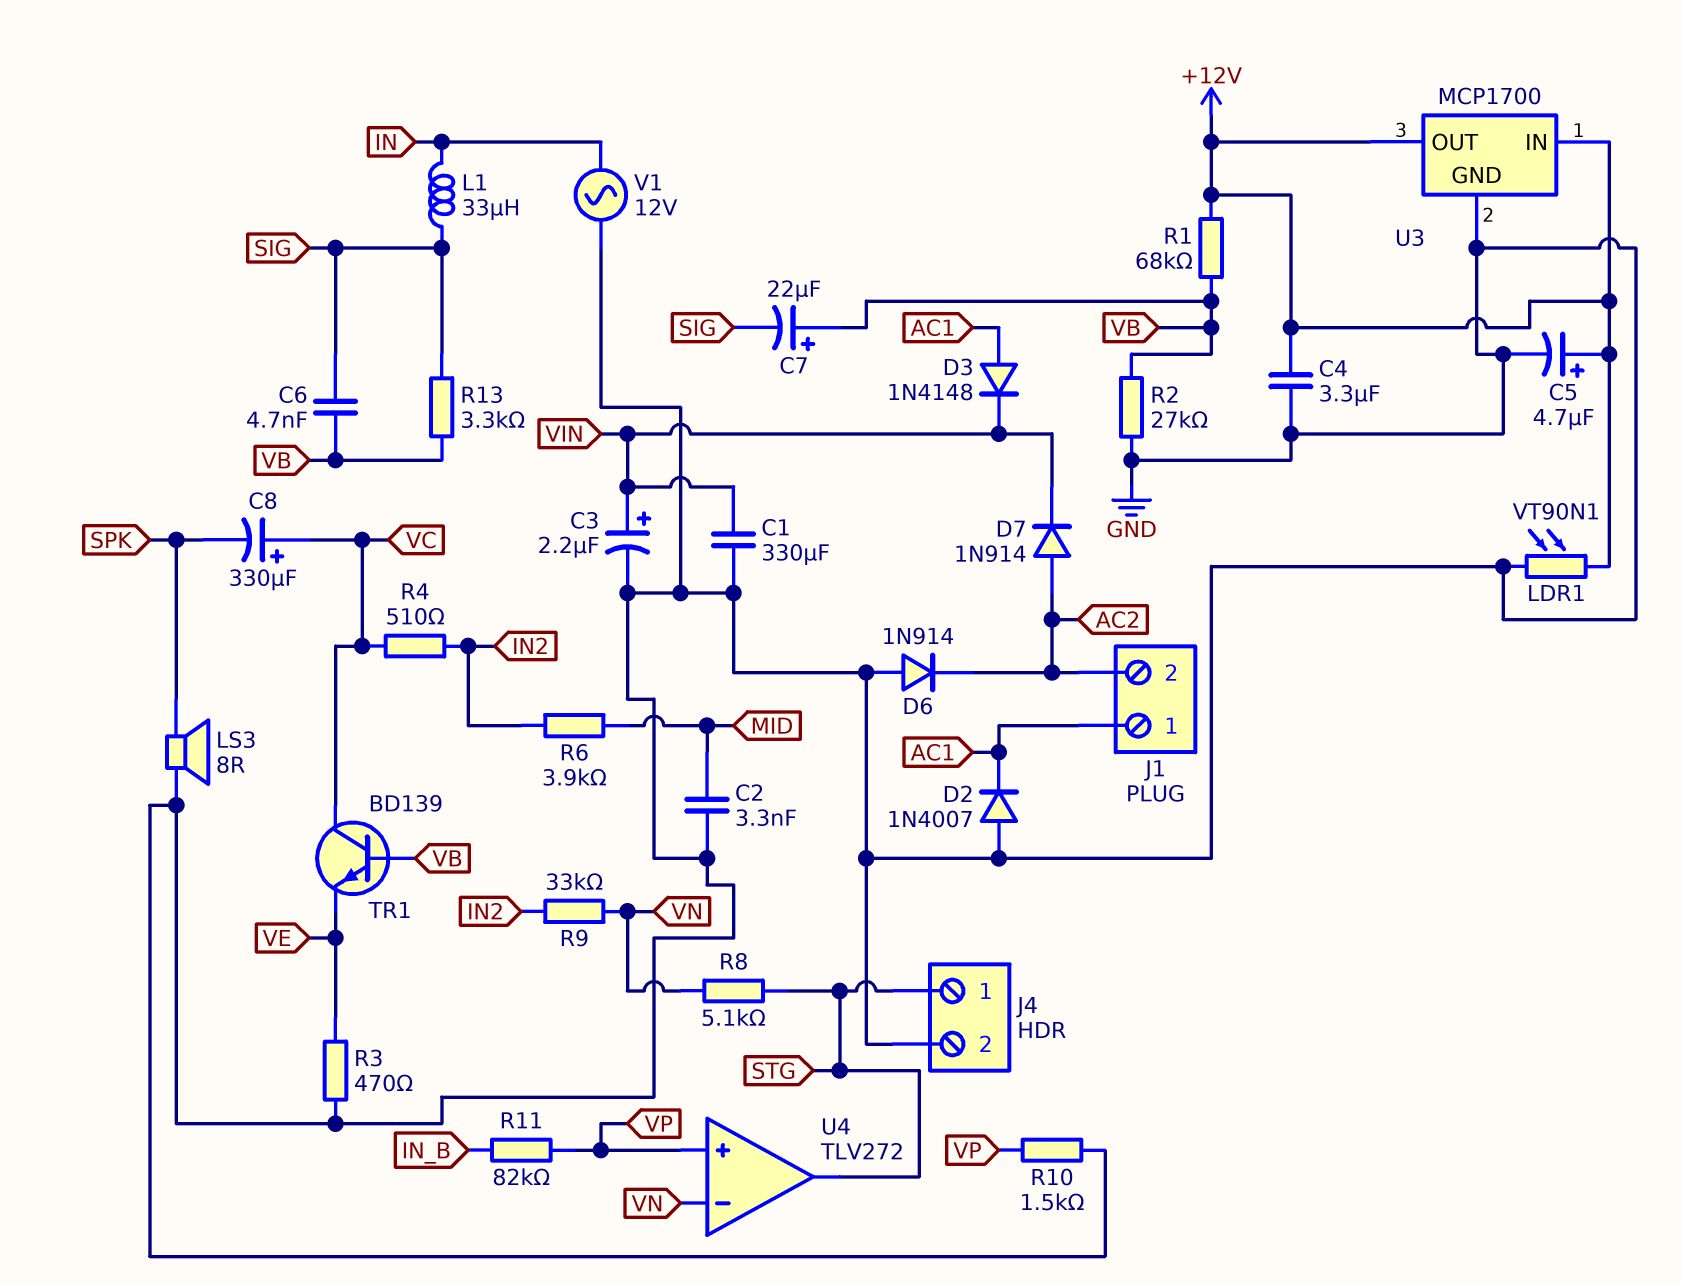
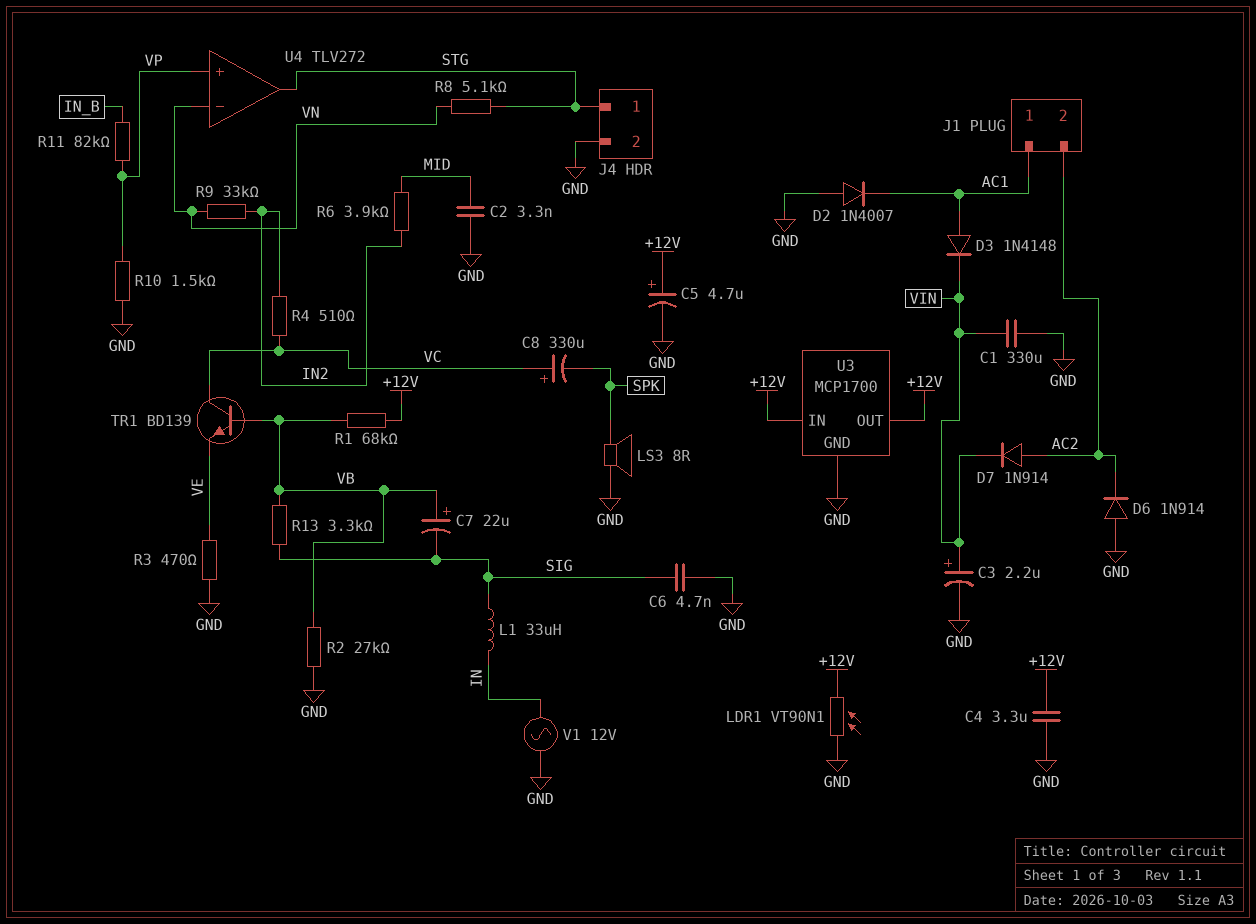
C6: 4.7nF (SIG, VB) -> 4.7nF (GND, SIG)

